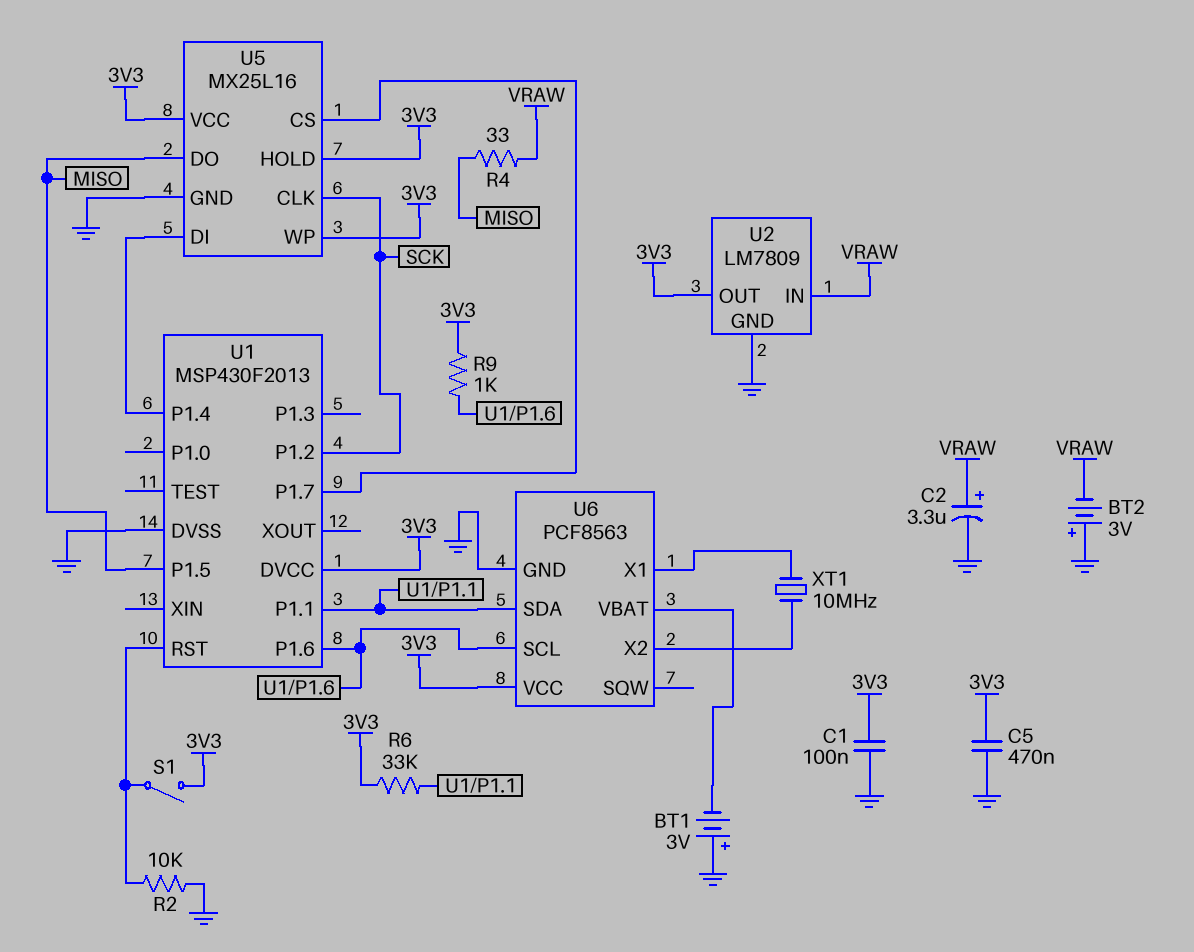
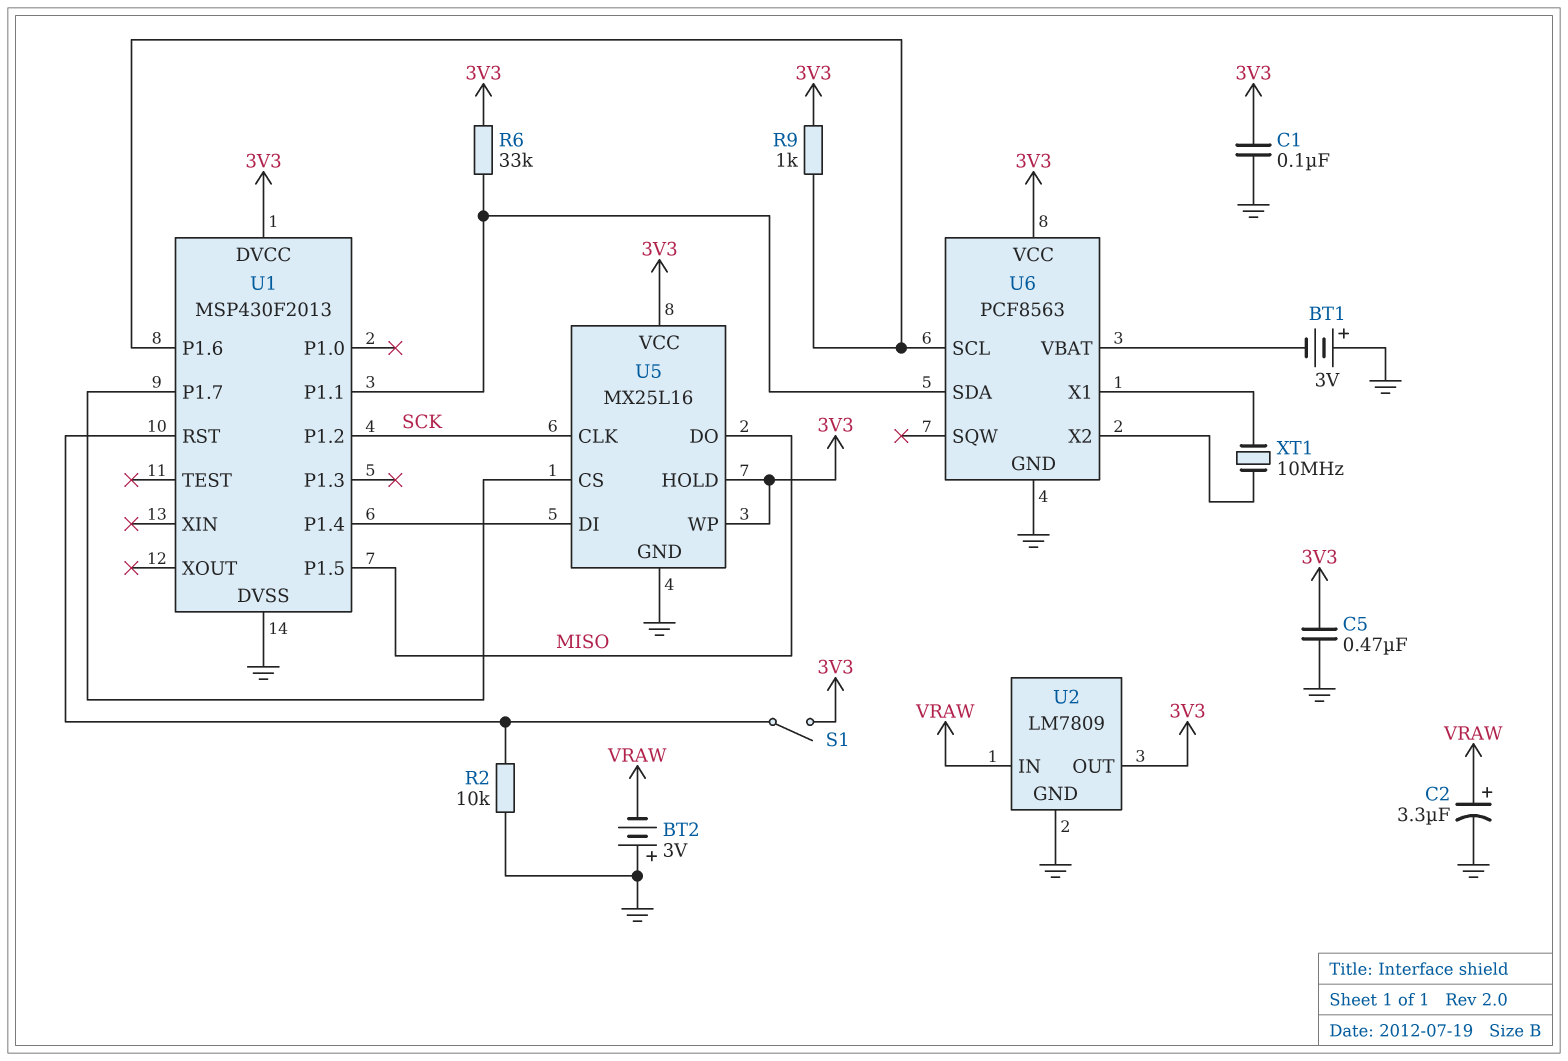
R4: 33 (MISO, VRAW) -> none

